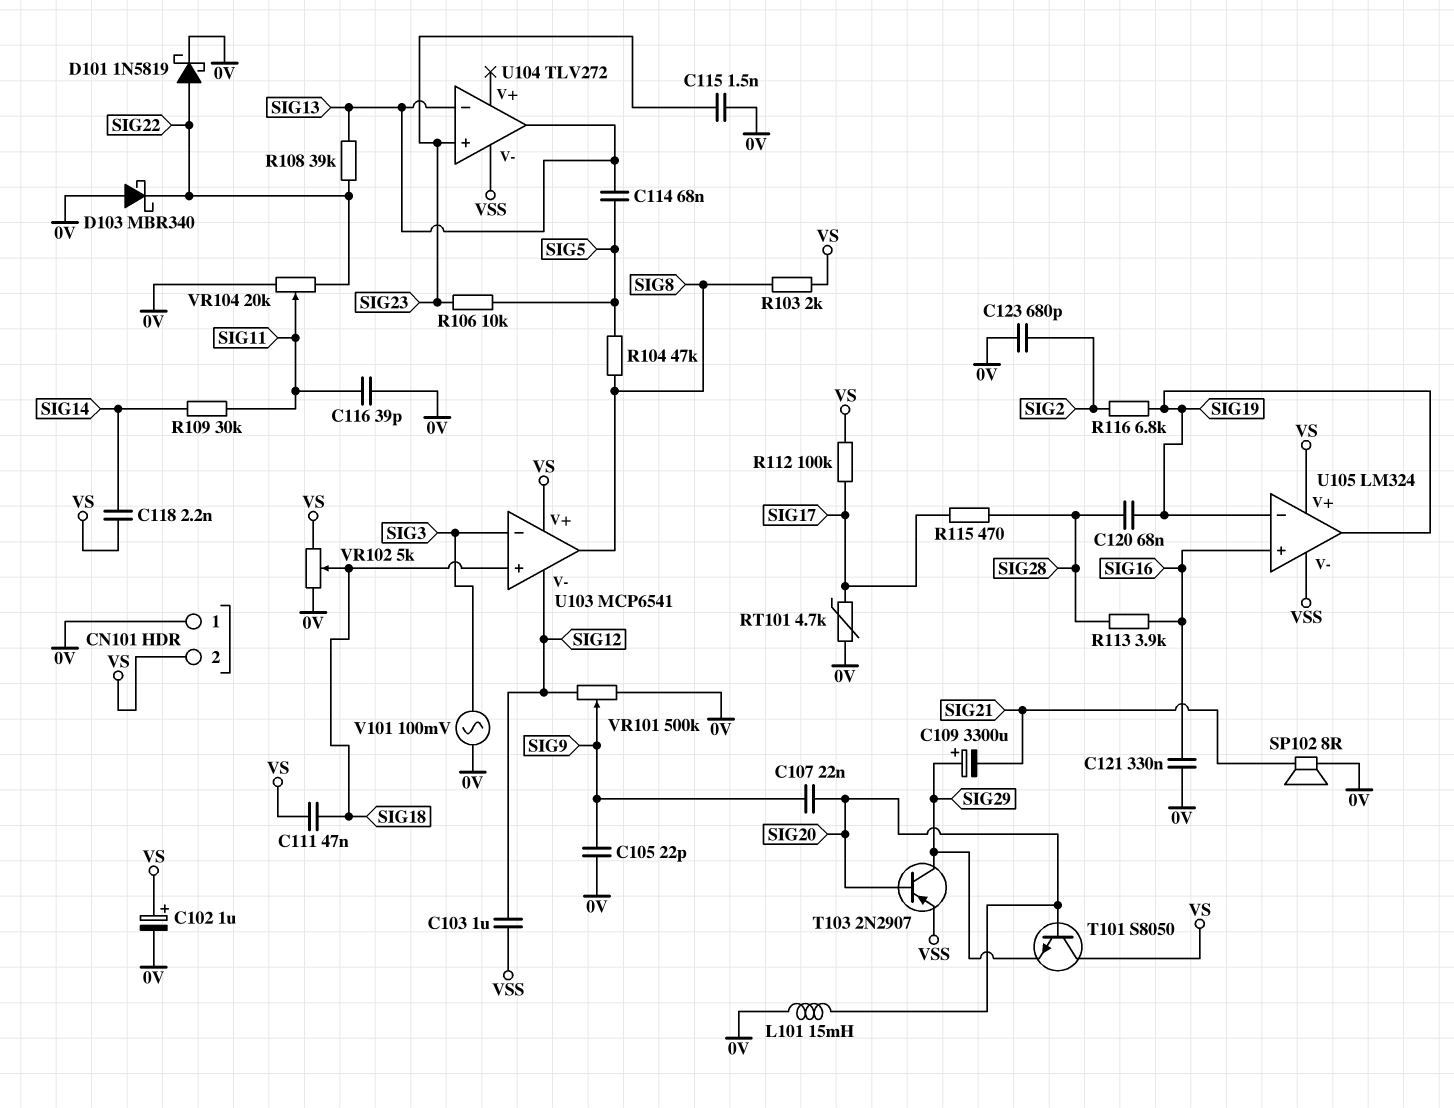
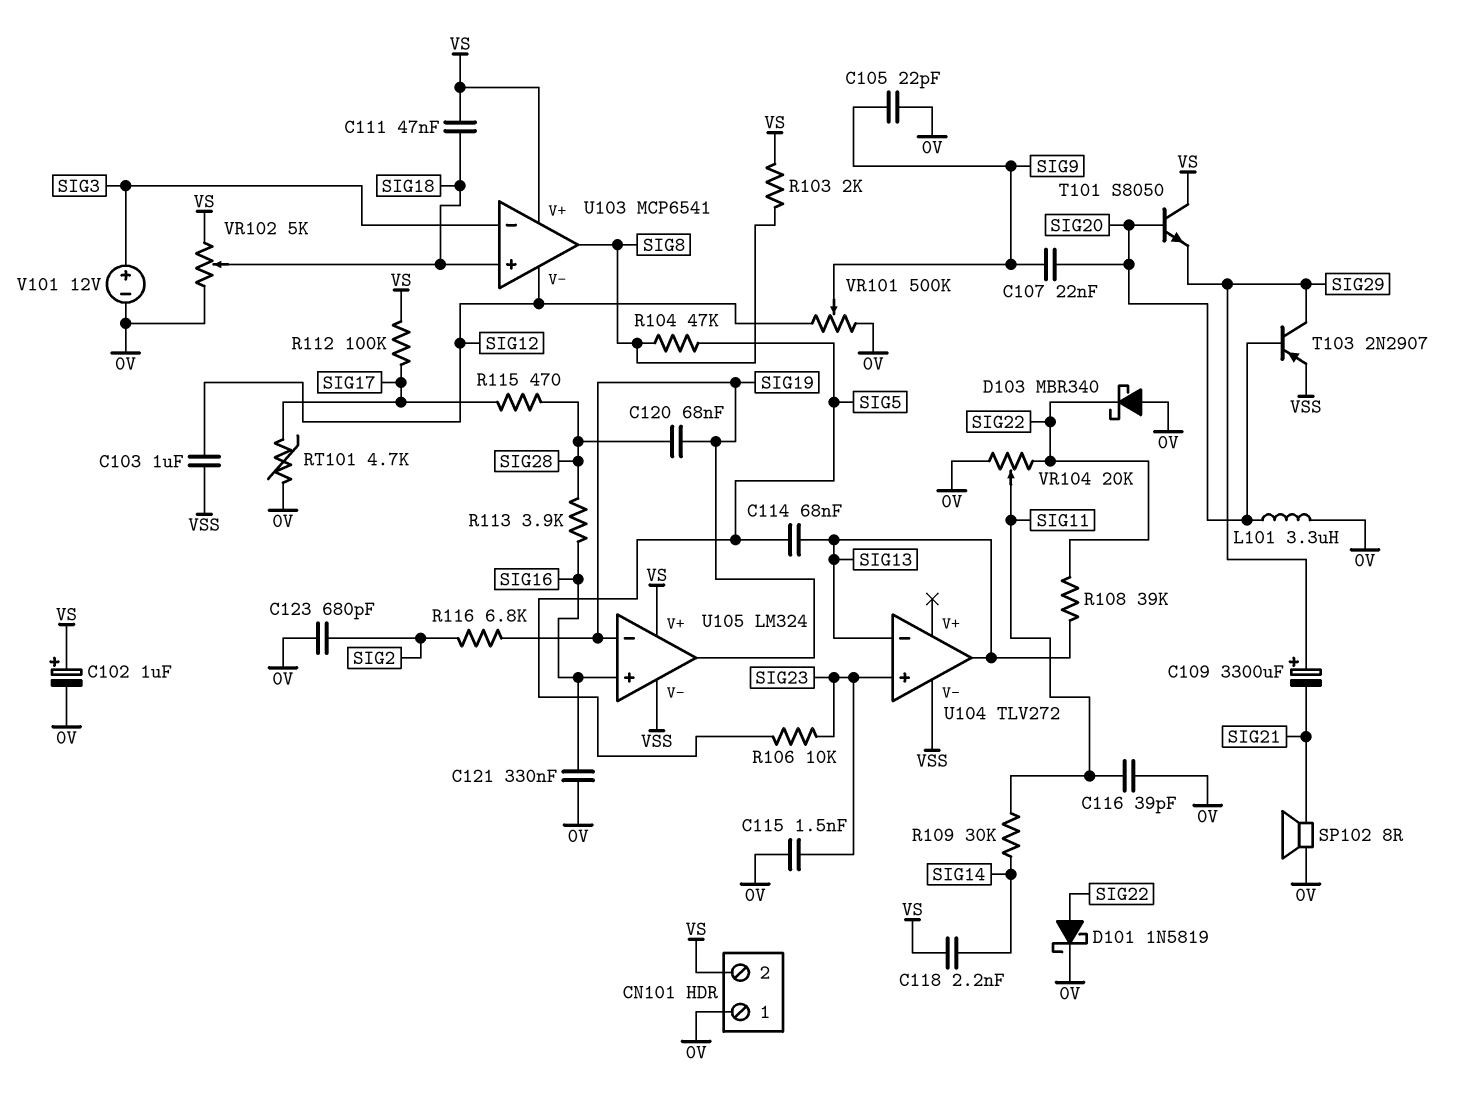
L101: 15mH (0V, SIG20) -> 3.3uH (0V, SIG20)
V101: AC 100mV (0V, SIG3) -> 12V (plus SIG3, minus 0V)

